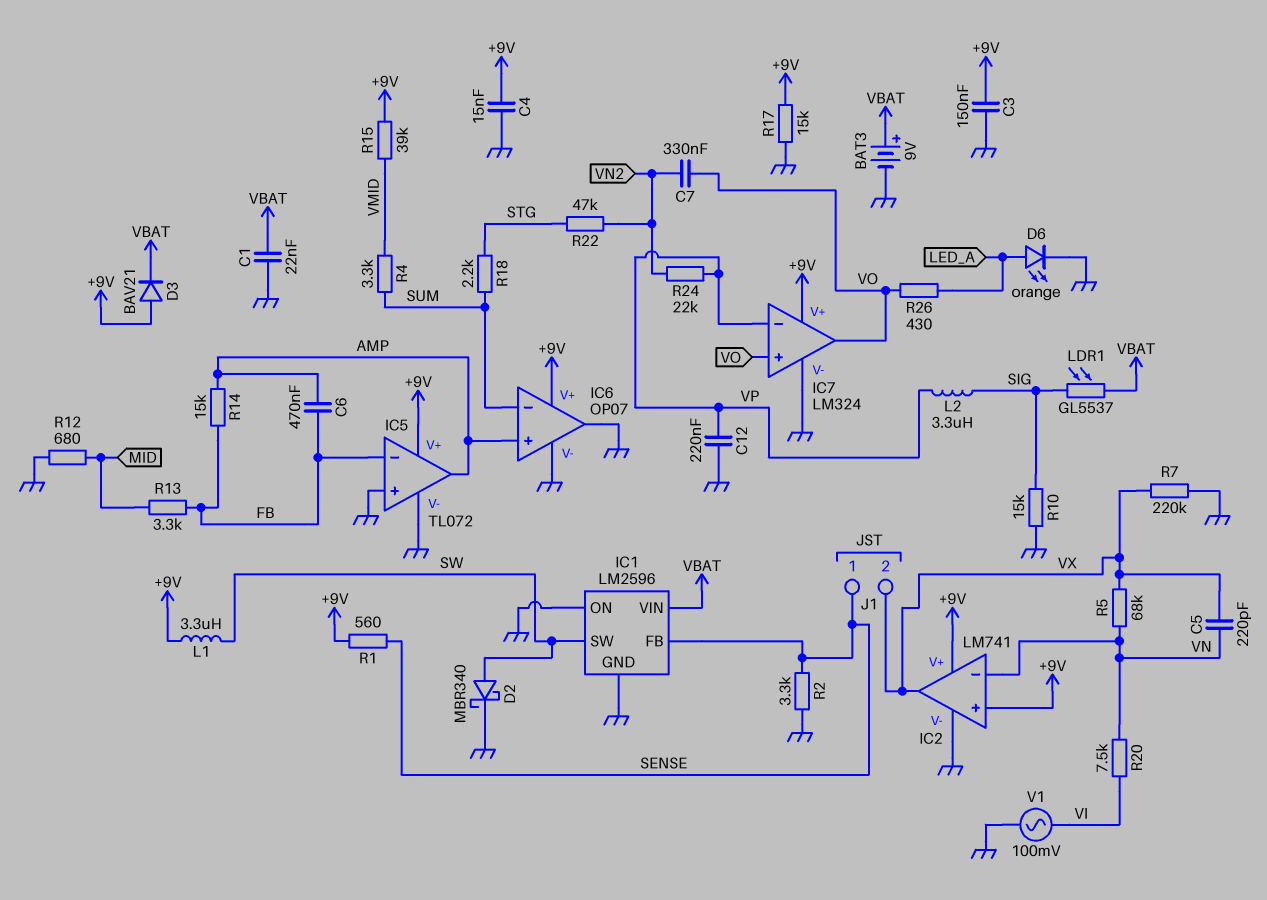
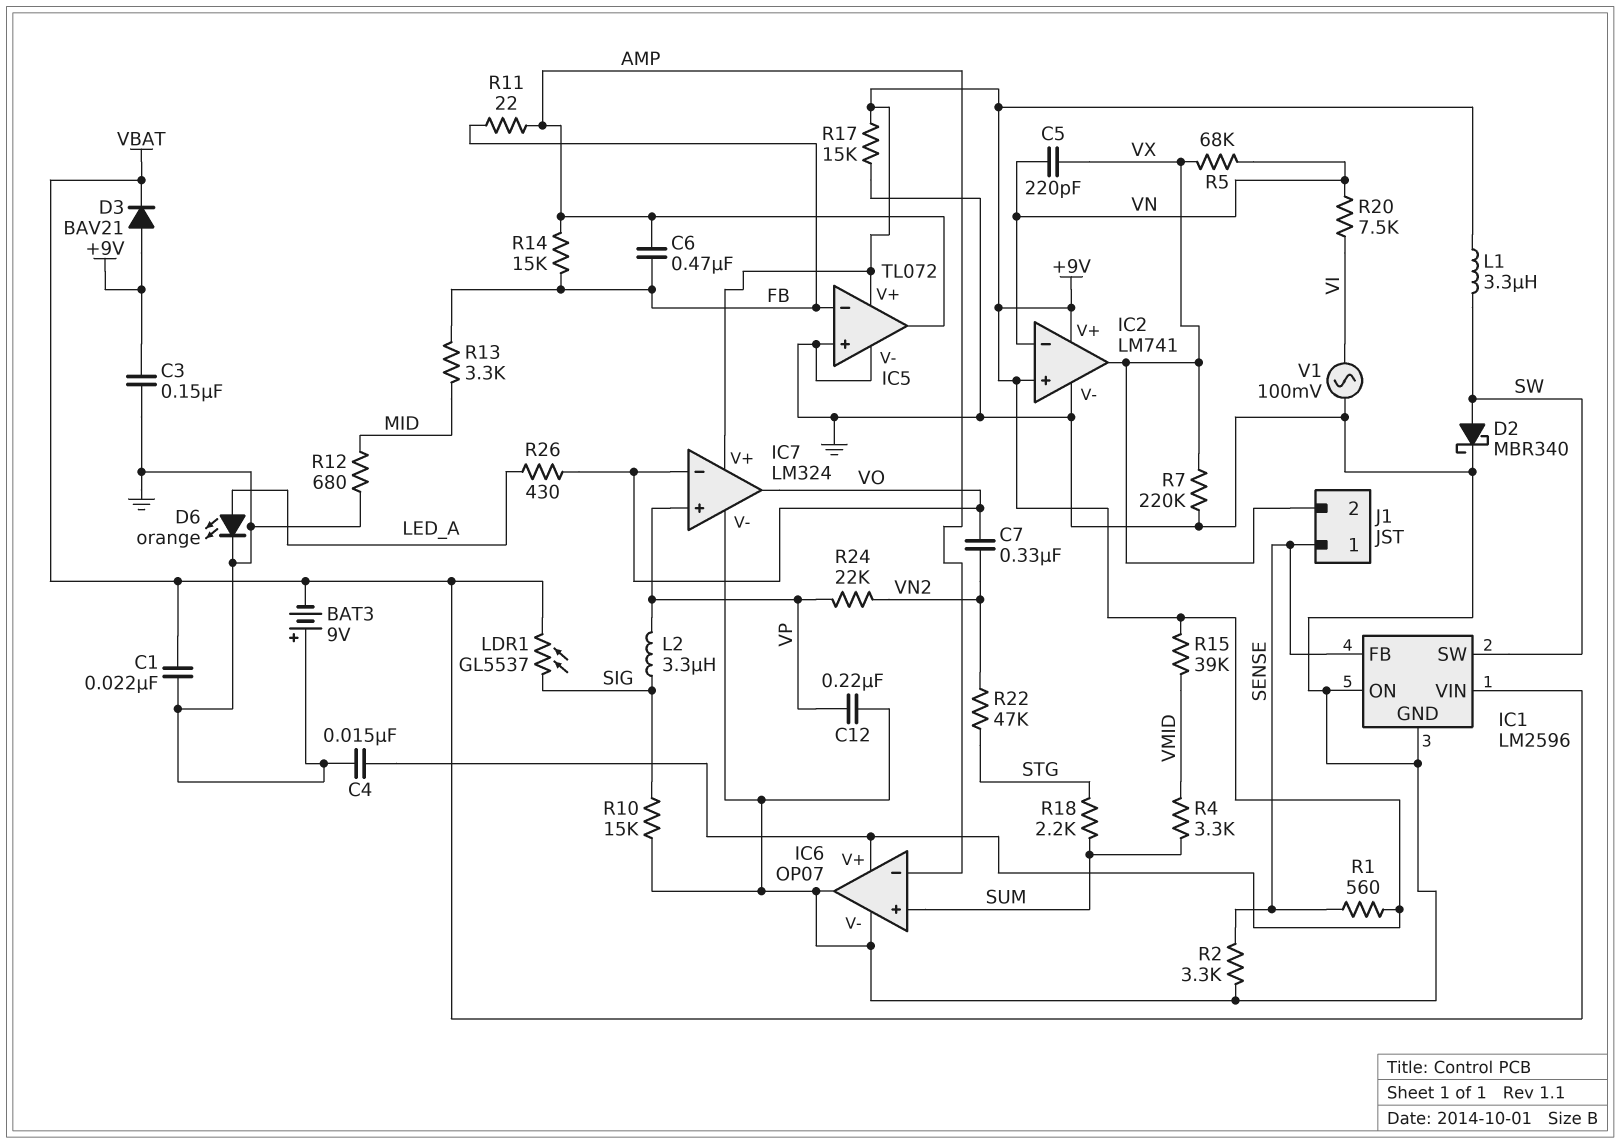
BAT3: 9V (plus VBAT, minus GND) -> 9V (plus GND, minus VBAT)
IC6 pin in+: AMP -> SUM
IC6 pin in-: SUM -> AMP
IC7 pin in+: VO -> VP
IC7 pin in-: VP -> VO
R11: none -> 22 (AMP, FB)

